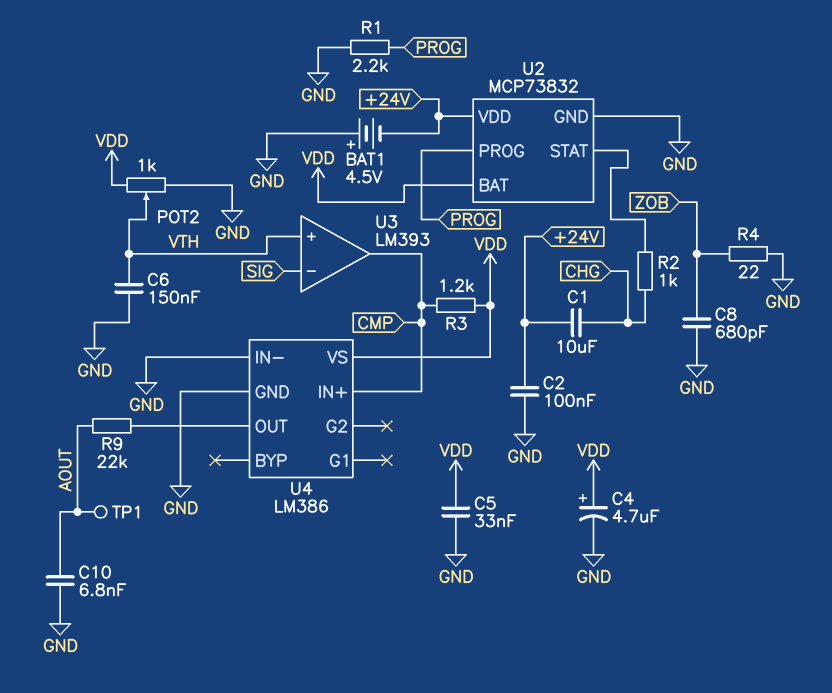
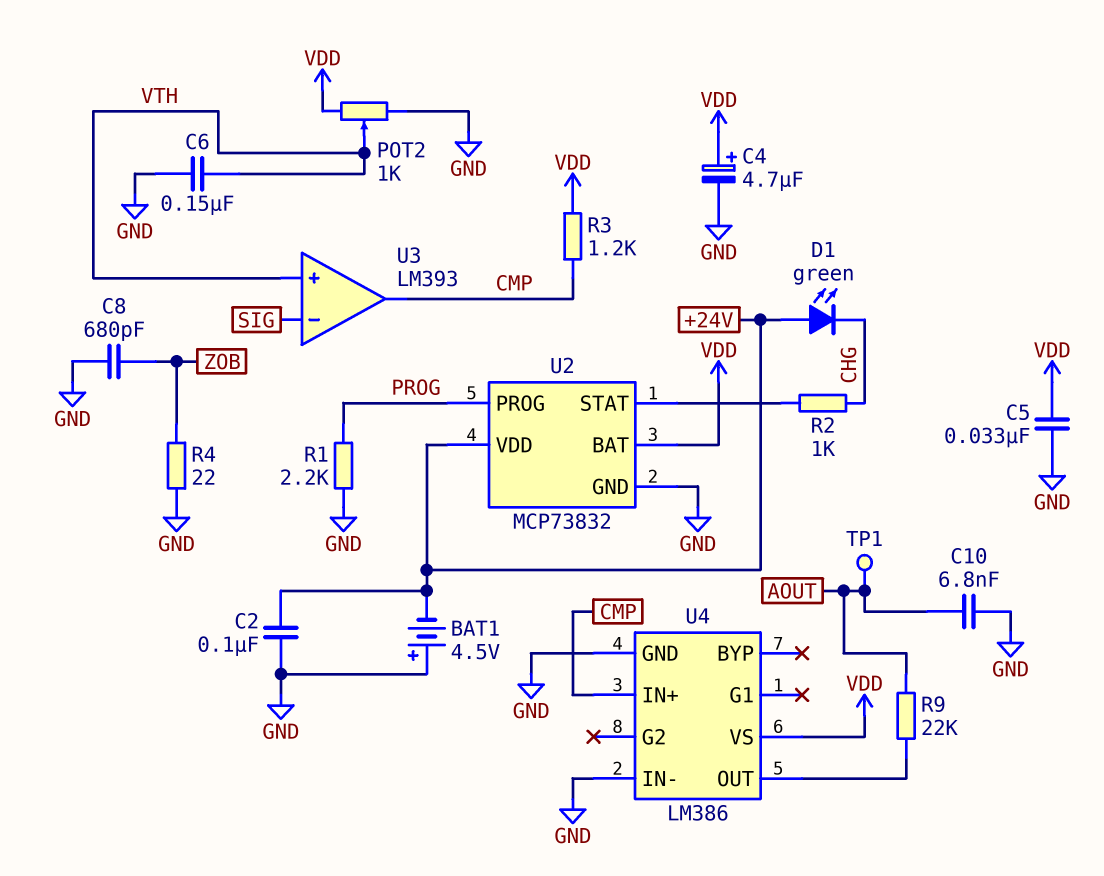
C1: 10uF (+24V, CHG) -> none
D1: none -> LED green (A +24V, K CHG)

